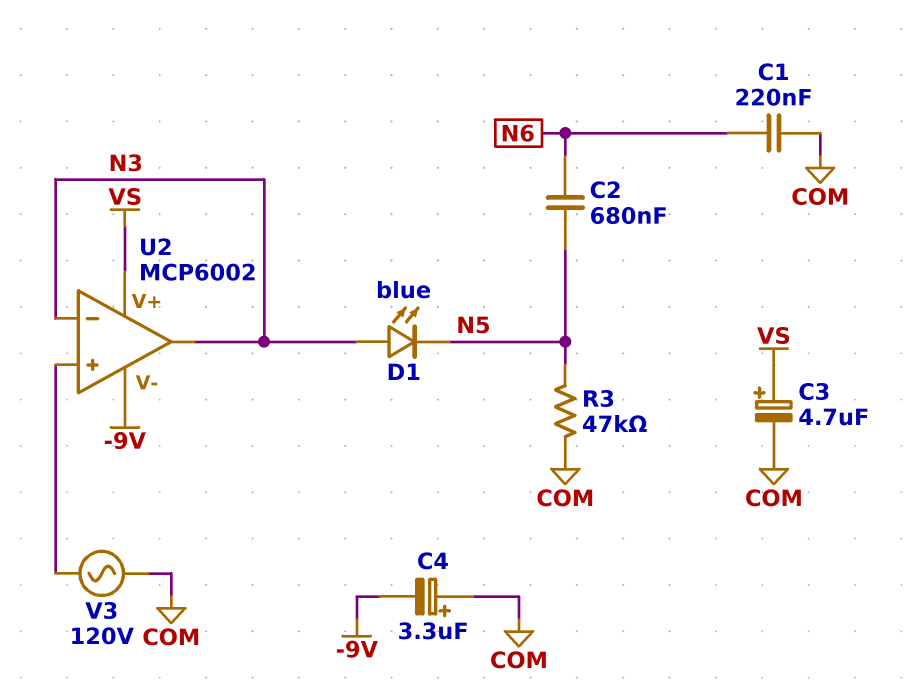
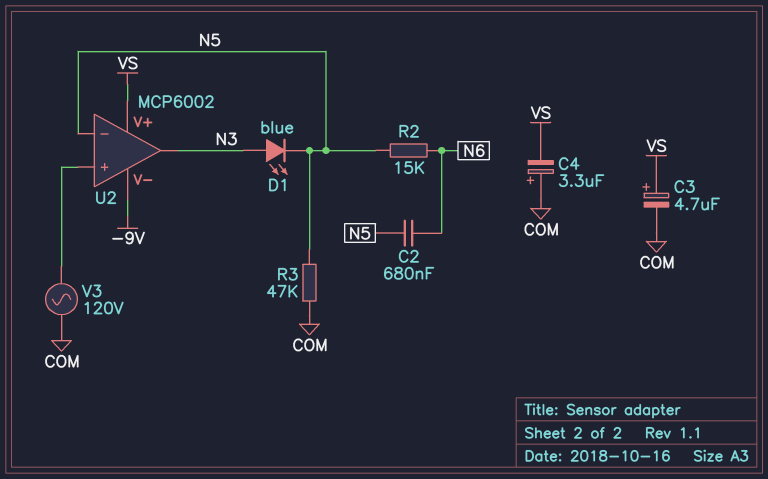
C1: 220nF (COM, N6) -> none
C4: 3.3uF (plus COM, minus -9V) -> 3.3uF (plus COM, minus VS)
R2: none -> 15k (N5, N6)
U2 pin in-: N3 -> N5

